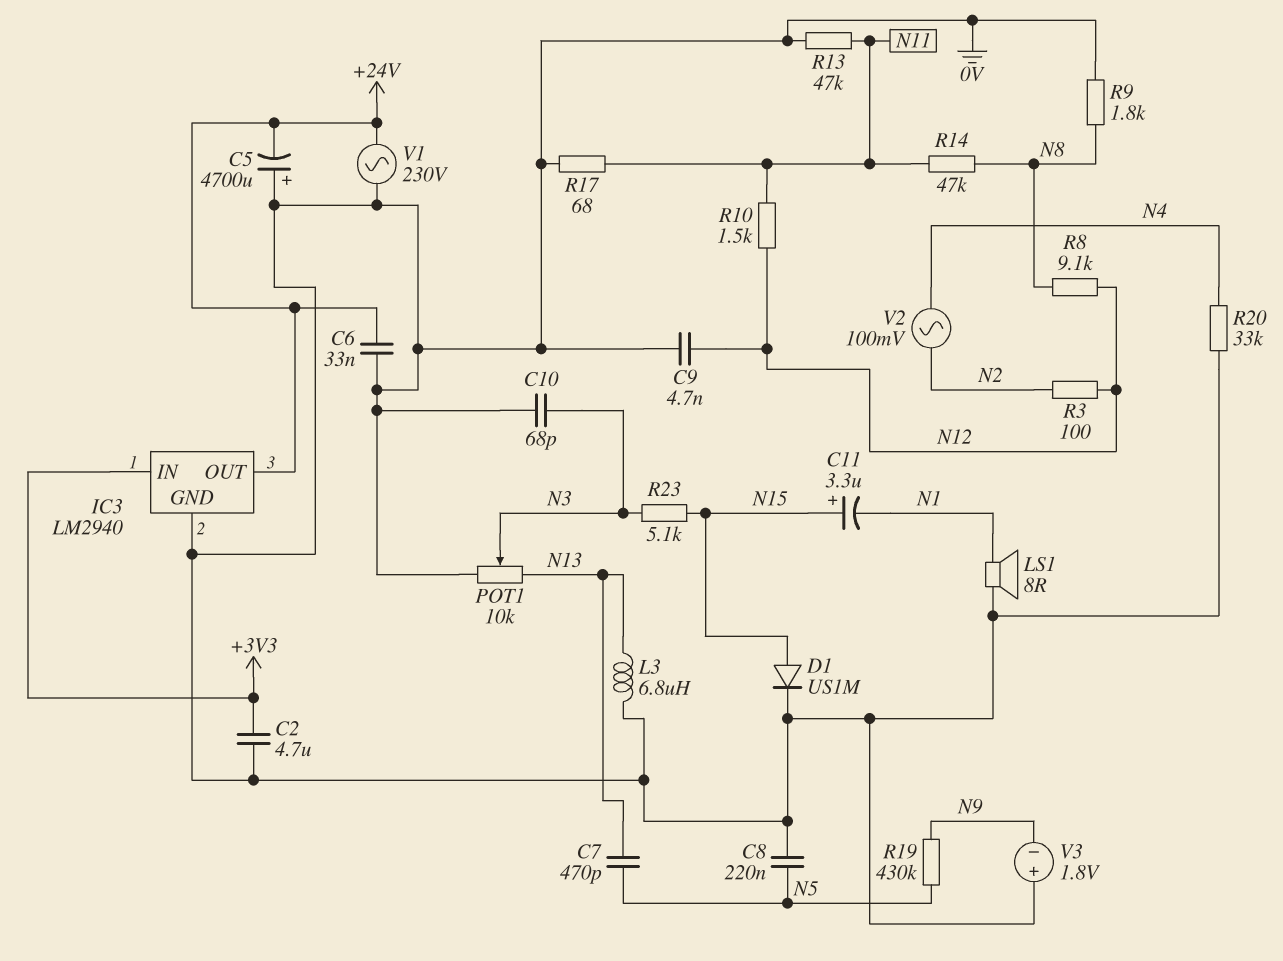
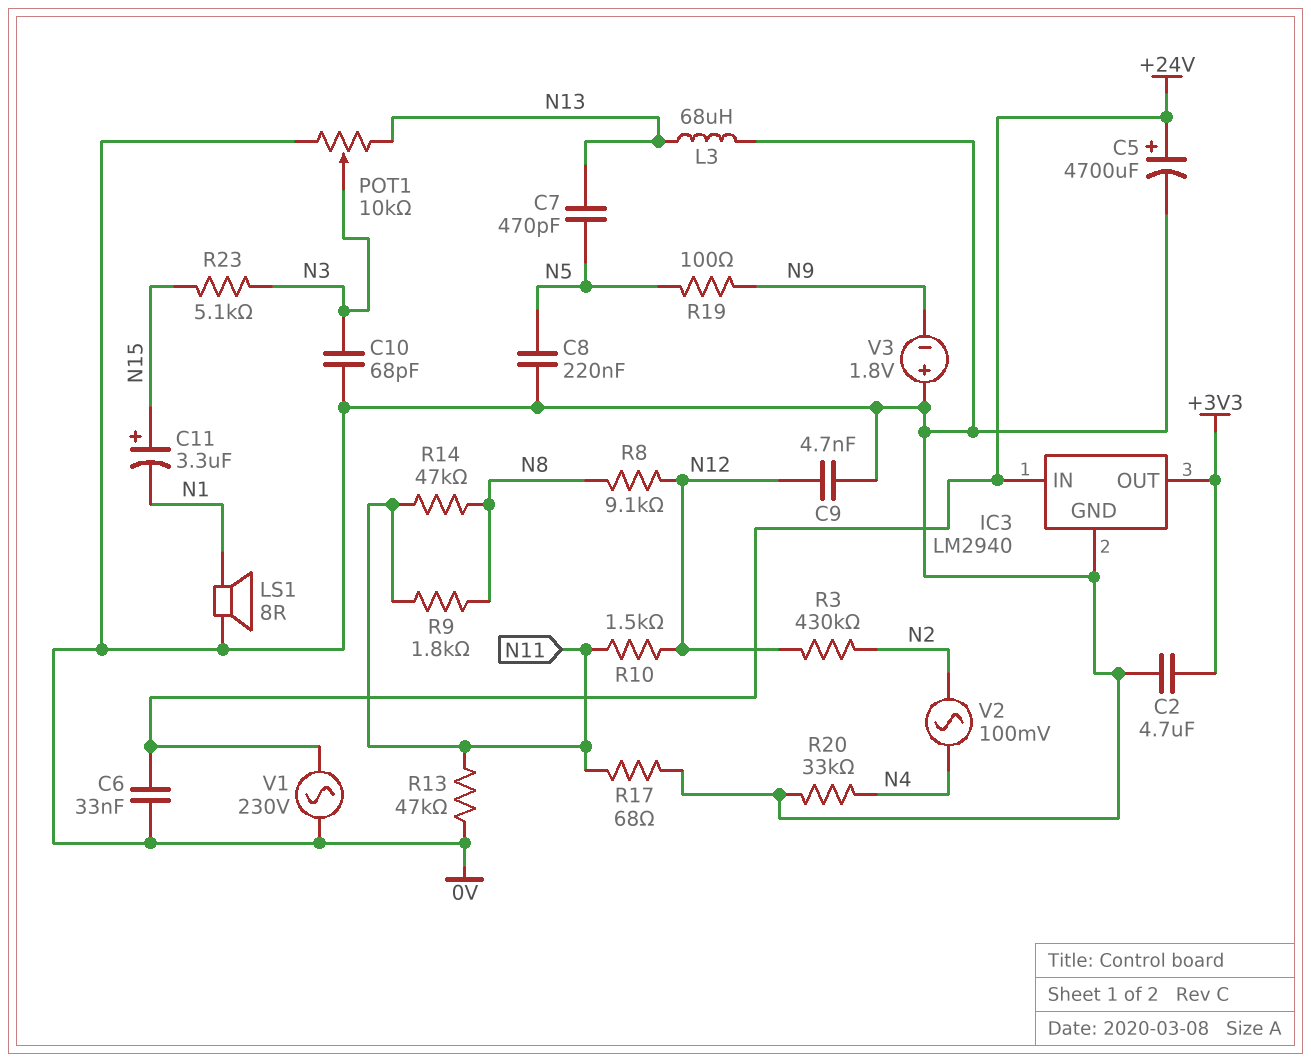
C5: 4700uF (plus 0V, minus +24V) -> 4700uF (plus +24V, minus 0V)
D1: diode US1M (A N15, K 0V) -> none
IC3 pin IN: +3V3 -> +24V
IC3 pin OUT: +24V -> +3V3
L3: 6.8uH (0V, N13) -> 68uH (0V, N13)
R3: 100 (N2, N12) -> 430k (N2, N12)
R9: 1.8k (0V, N8) -> 1.8k (N8, N11)
R19: 430k (N5, N9) -> 100 (N5, N9)

